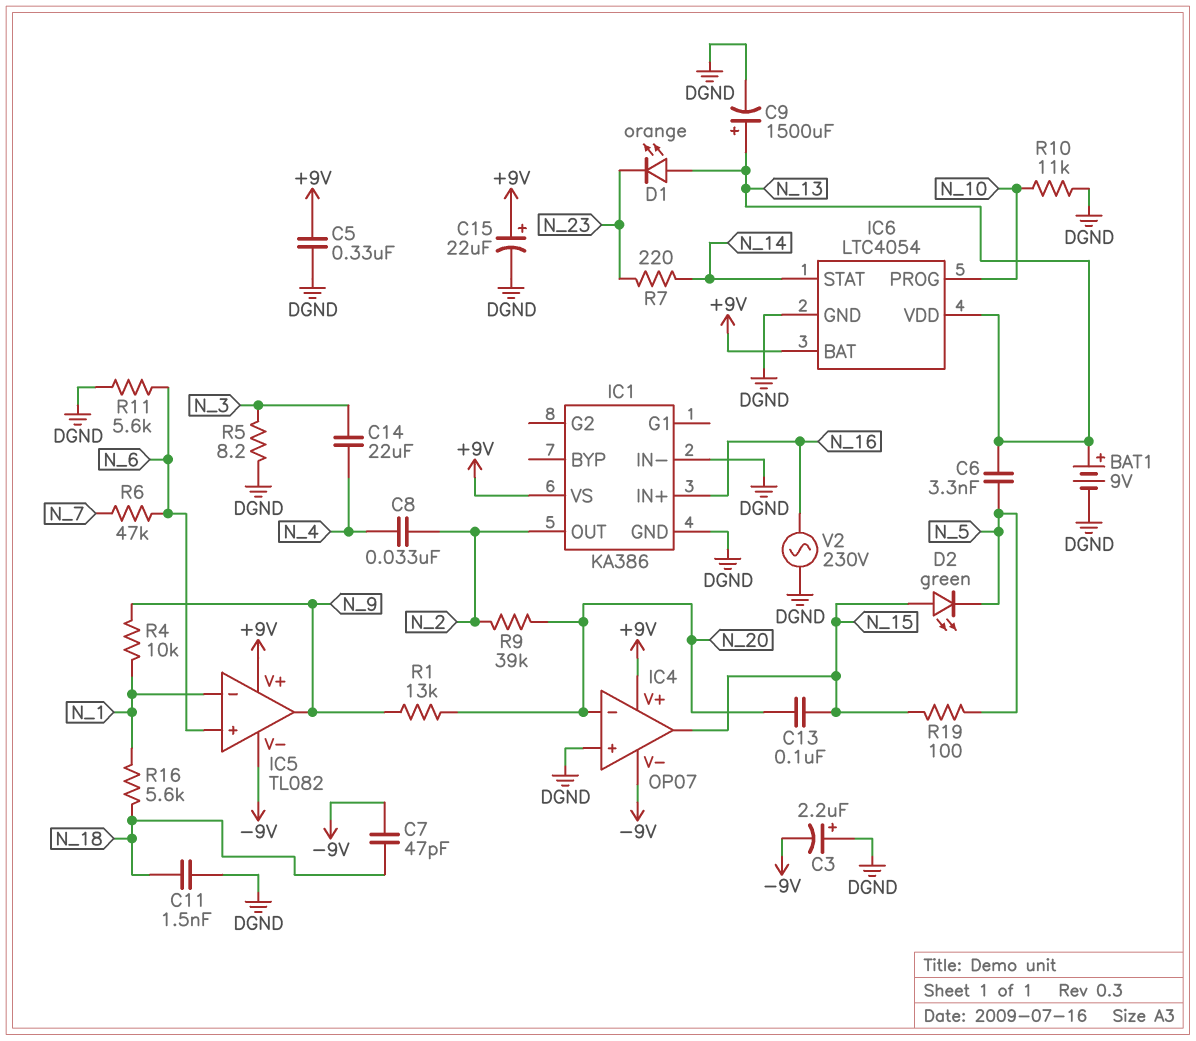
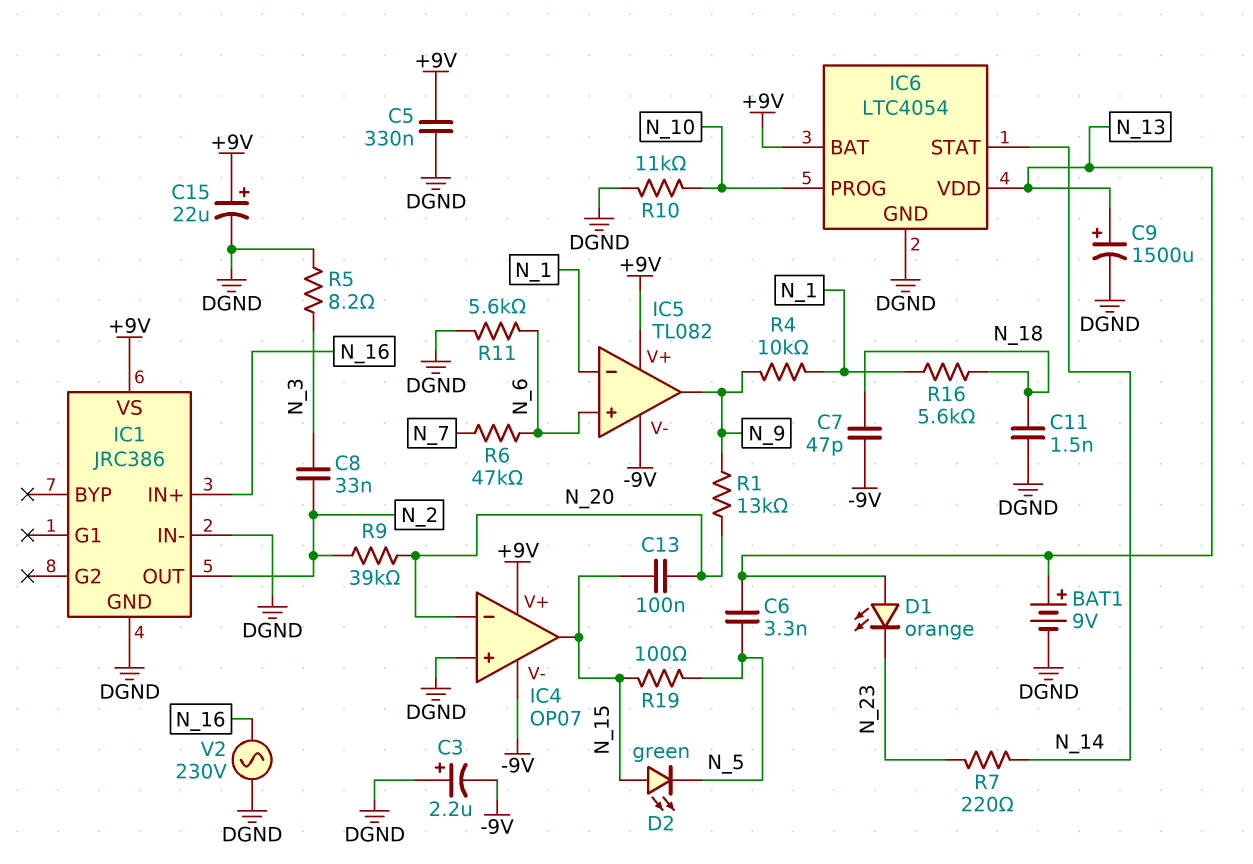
C8: 33nF (N_2, N_4) -> 33nF (N_2, N_3)
C14: 22uF (N_3, N_4) -> none
IC1: KA386 -> JRC386

